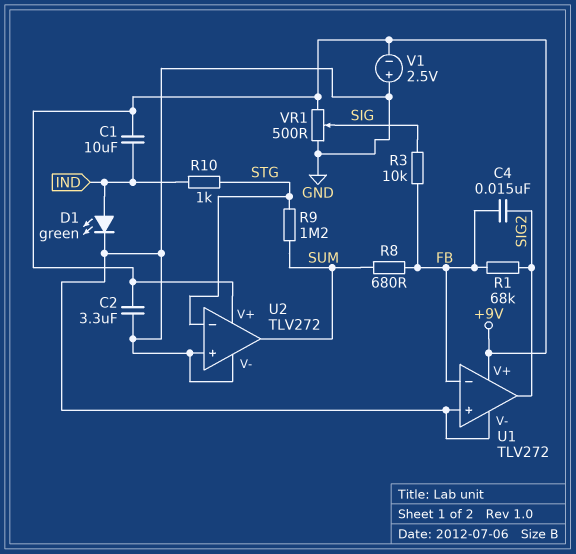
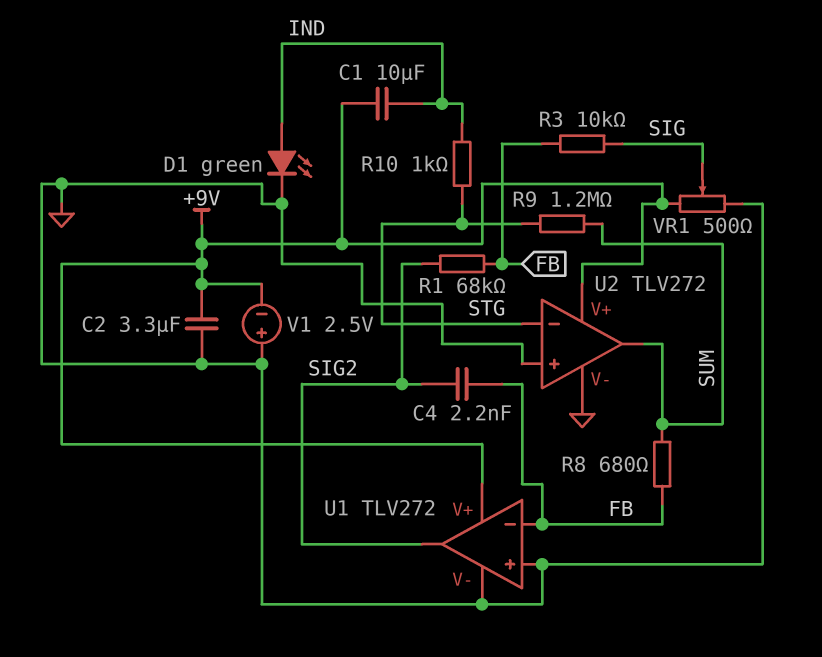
C4: 15nF (FB, SIG2) -> 2.2nF (FB, SIG2)

